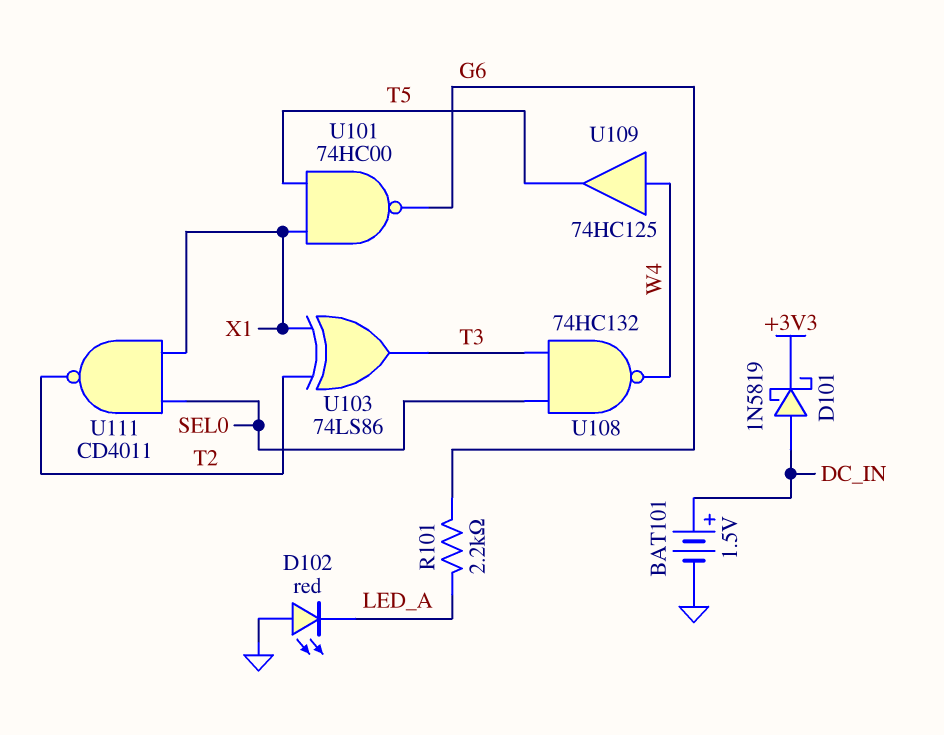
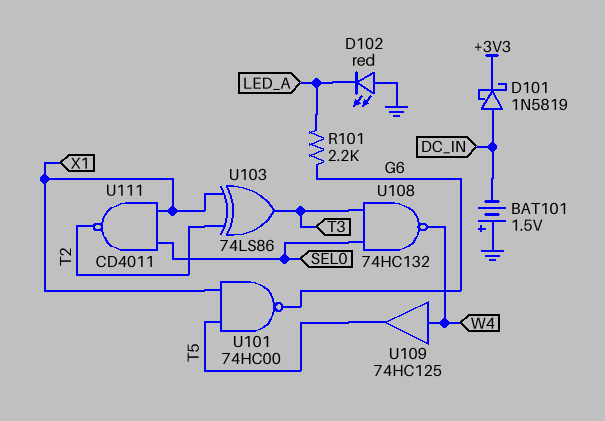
BAT101: 1.5V (plus DC_IN, minus GND) -> 1.5V (plus GND, minus DC_IN)

